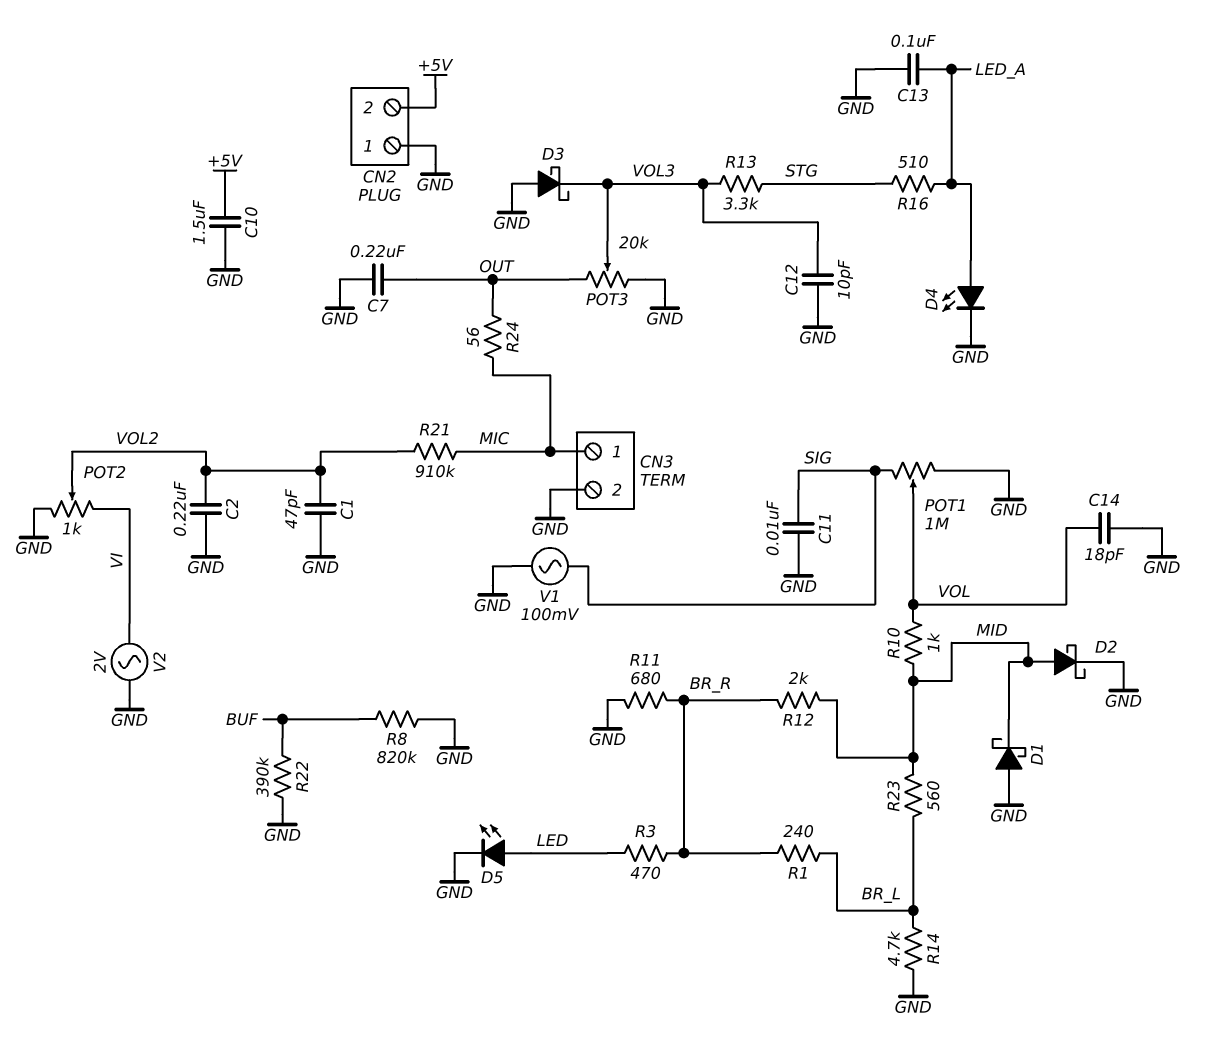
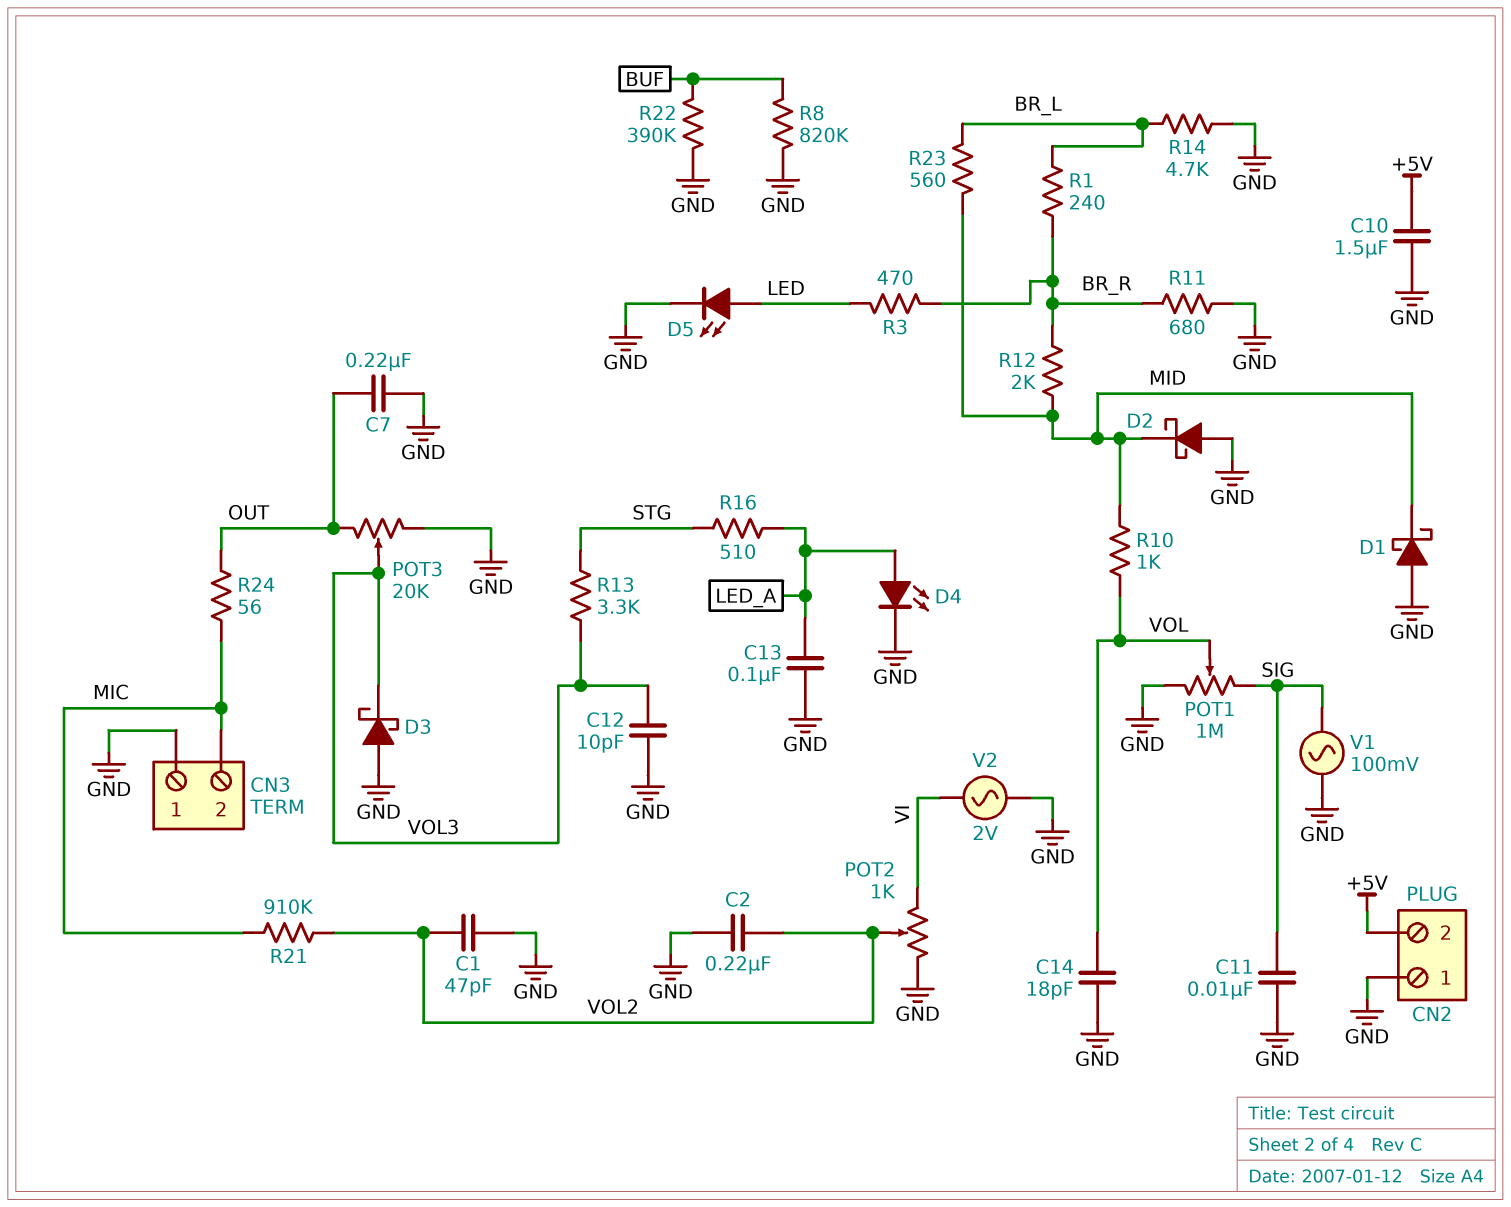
CN3 pin 1: MIC -> GND
CN3 pin 2: GND -> MIC
D2: schottky (A MID, K GND) -> schottky (A GND, K MID)

